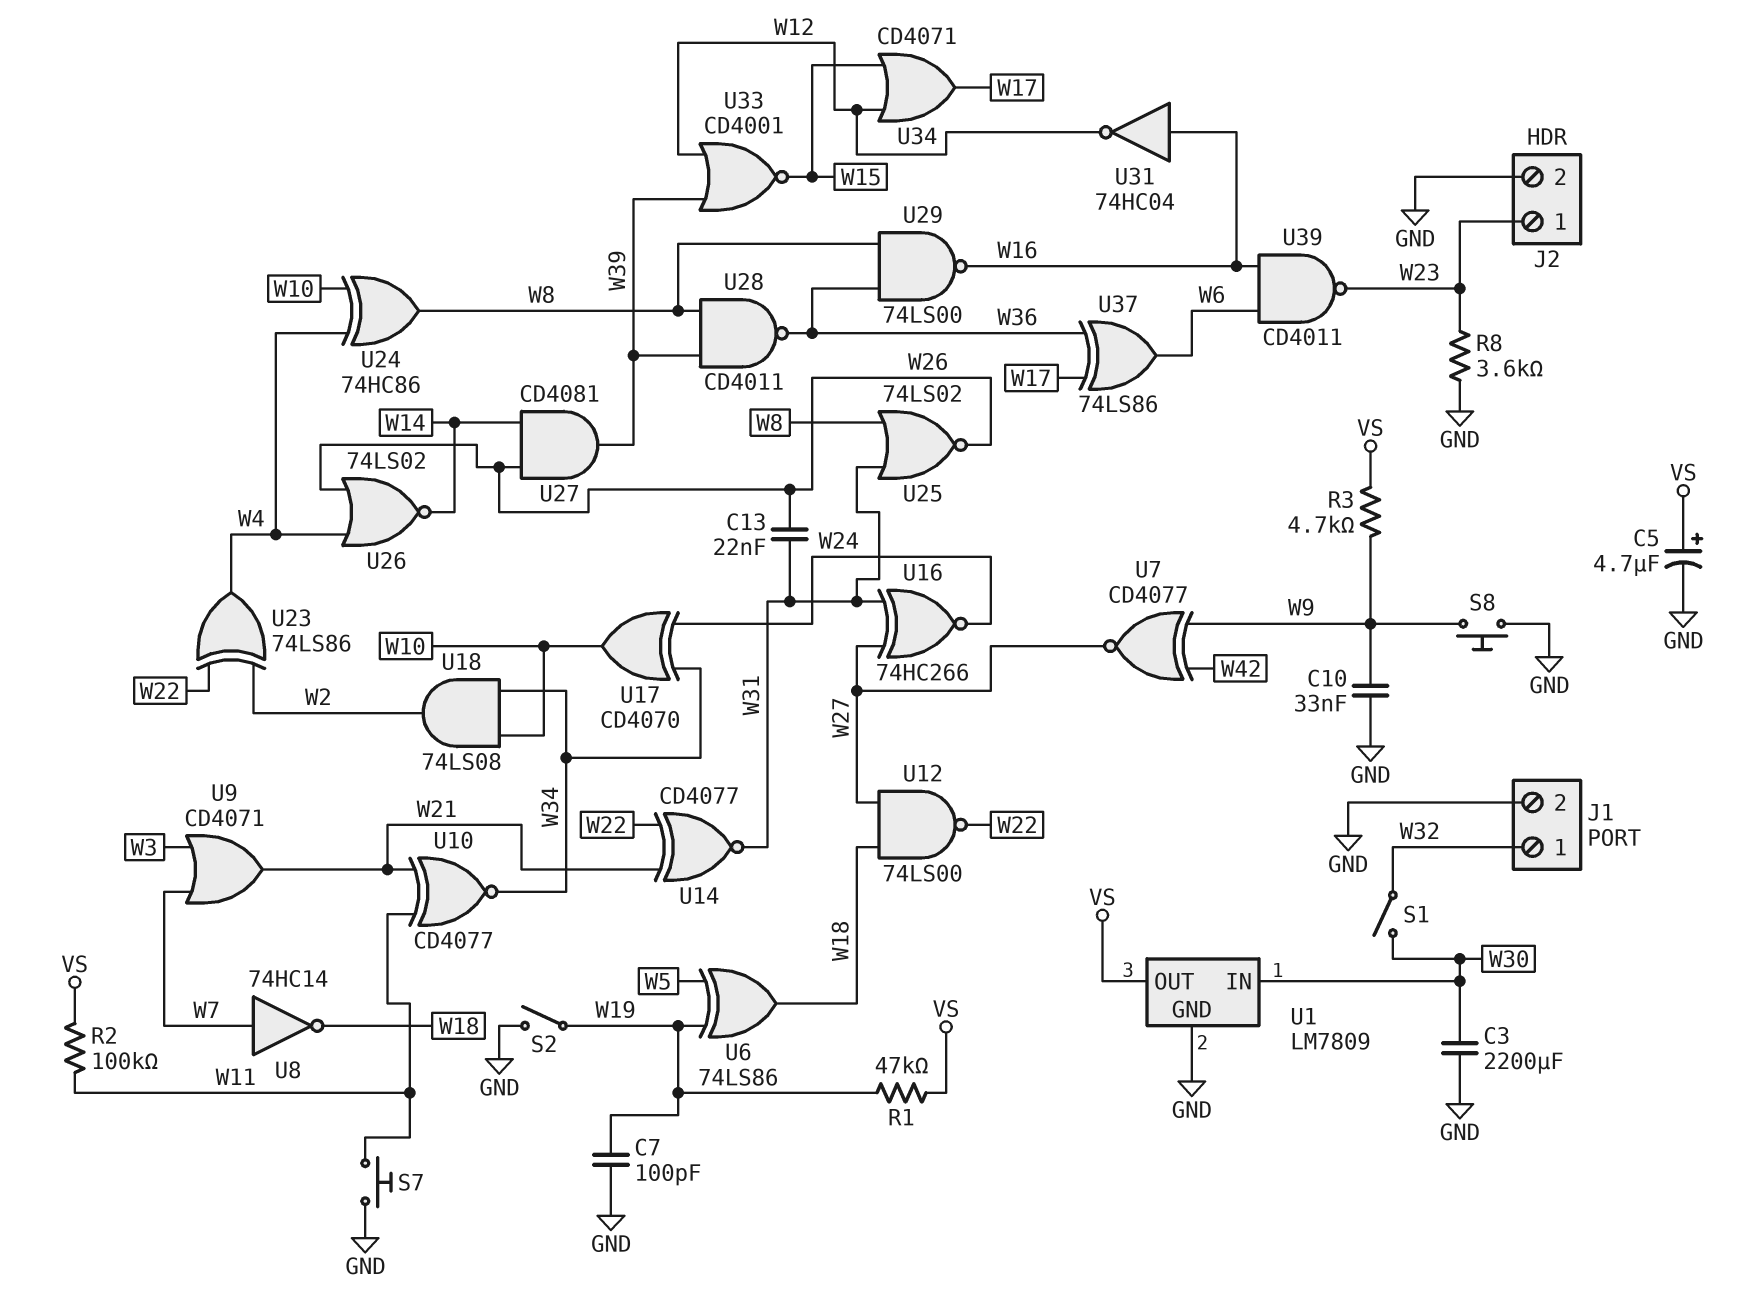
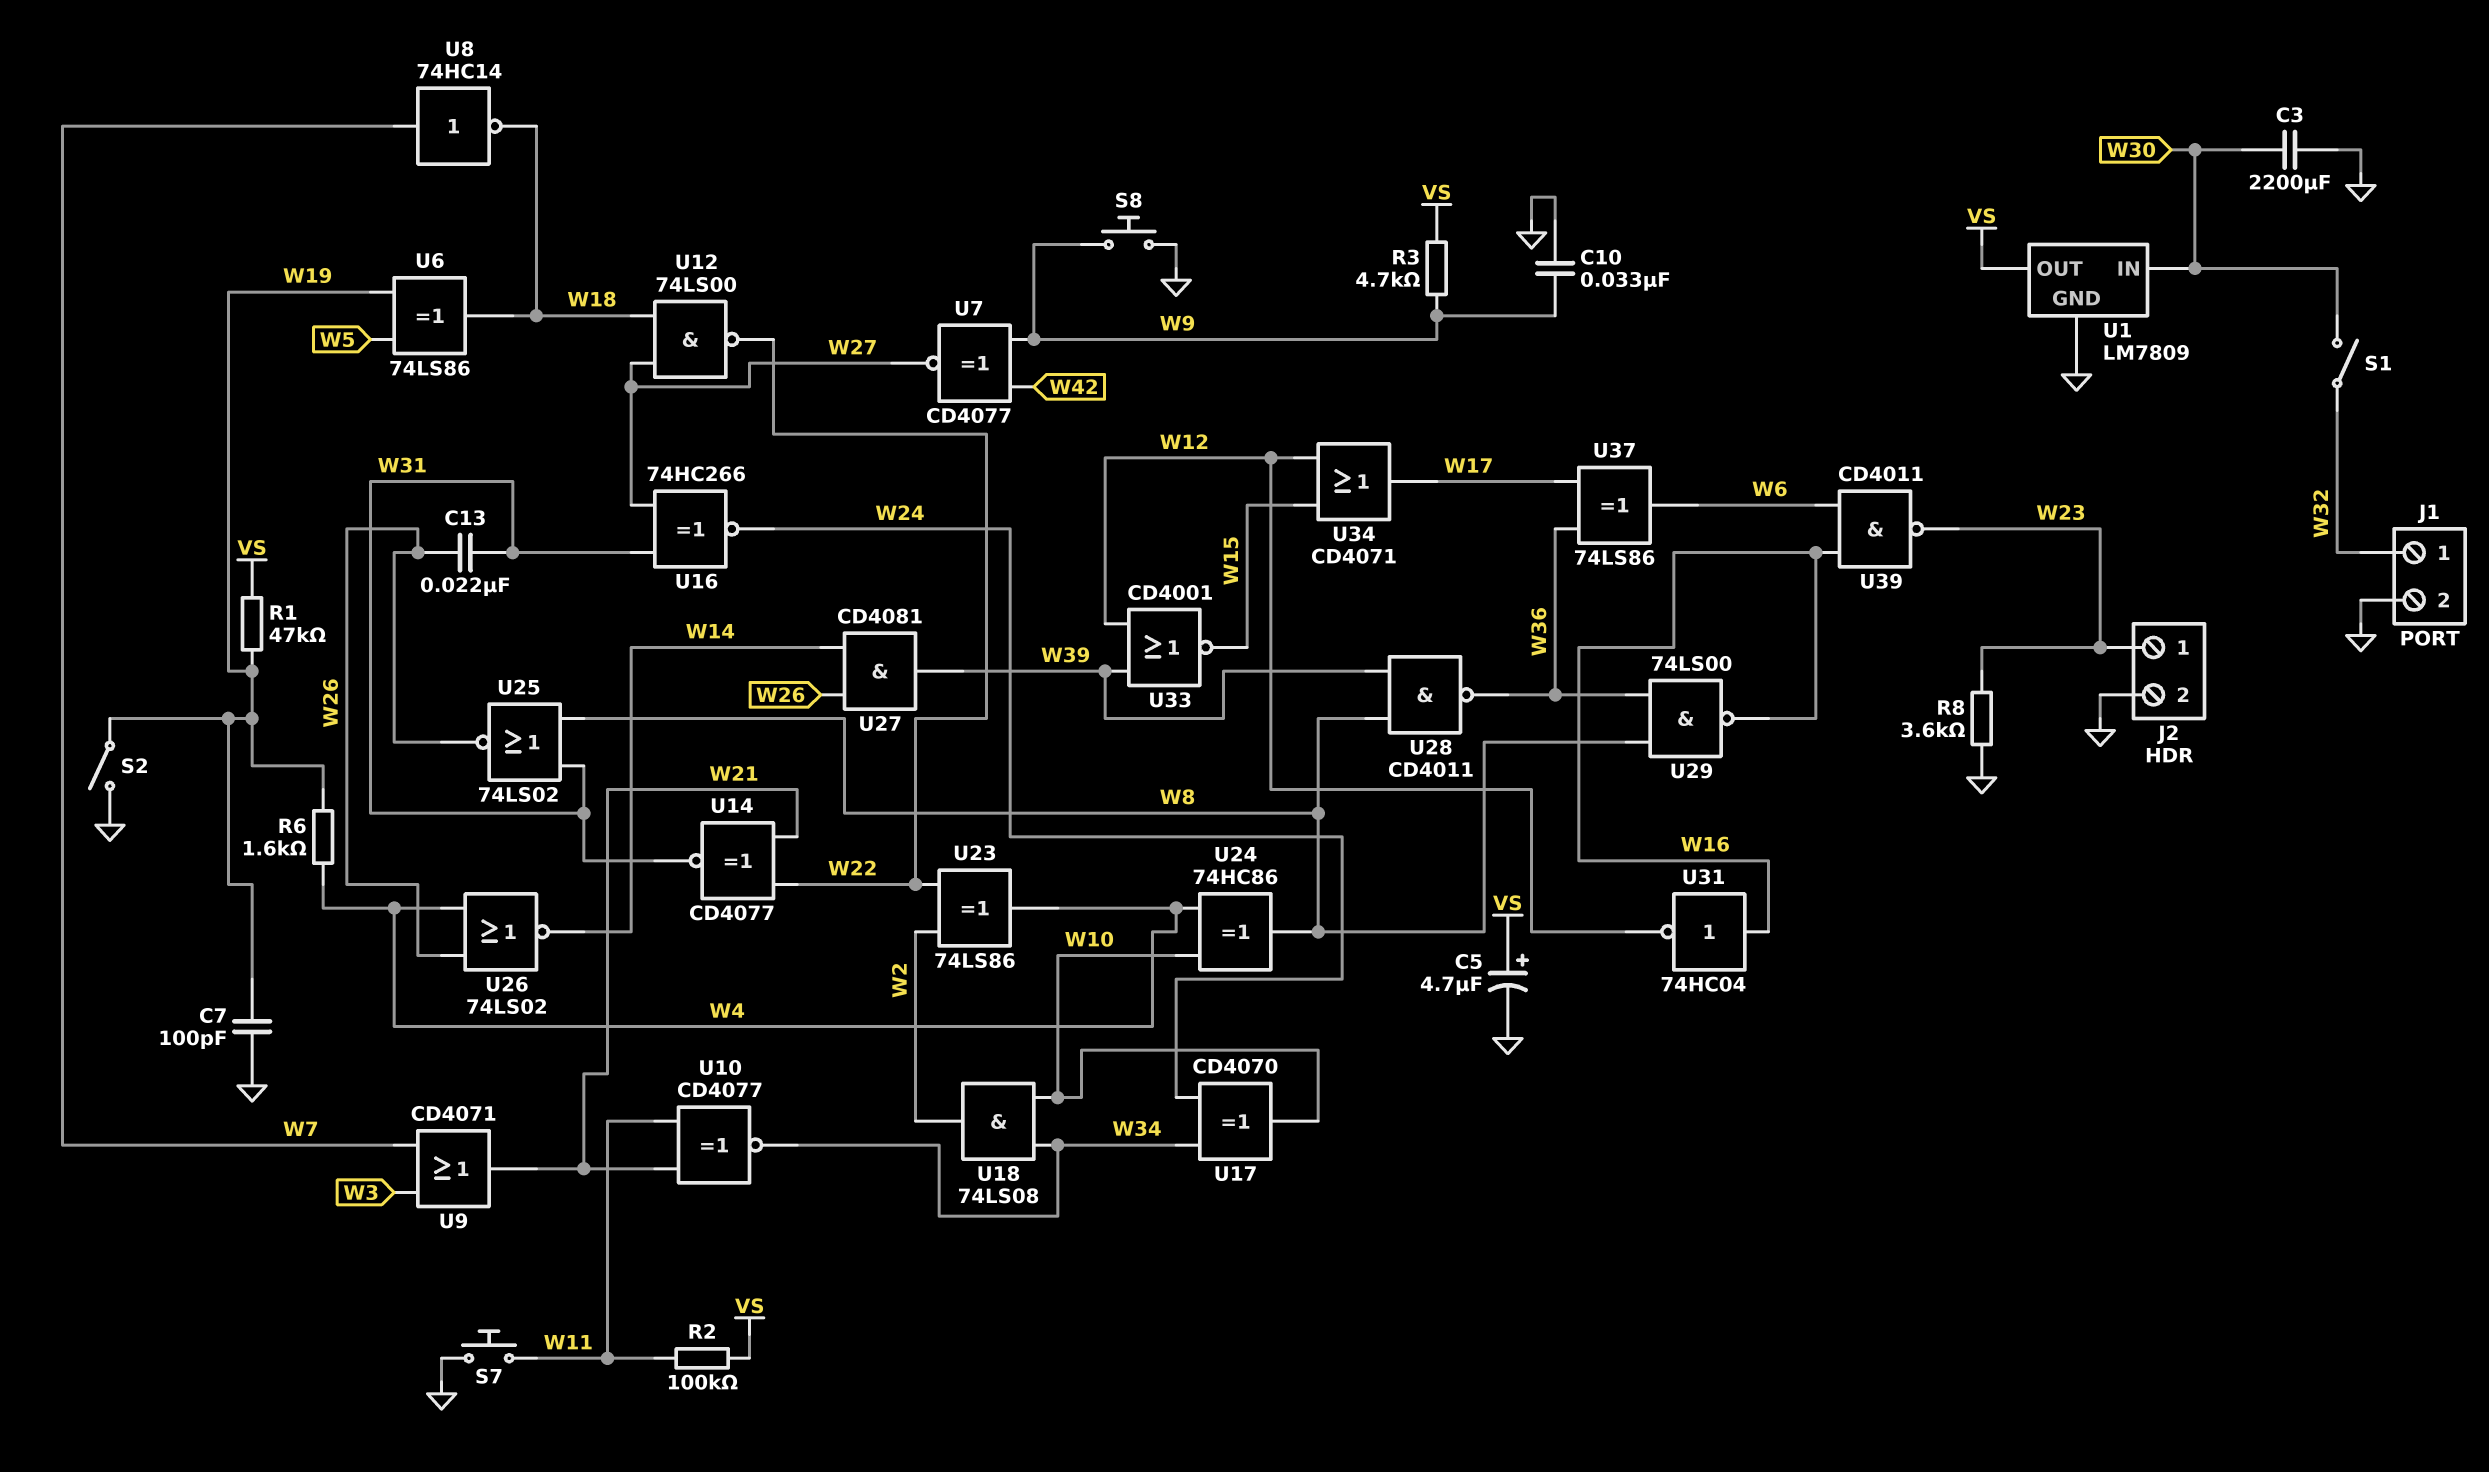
R6: none -> 1.6k (W4, W19)

